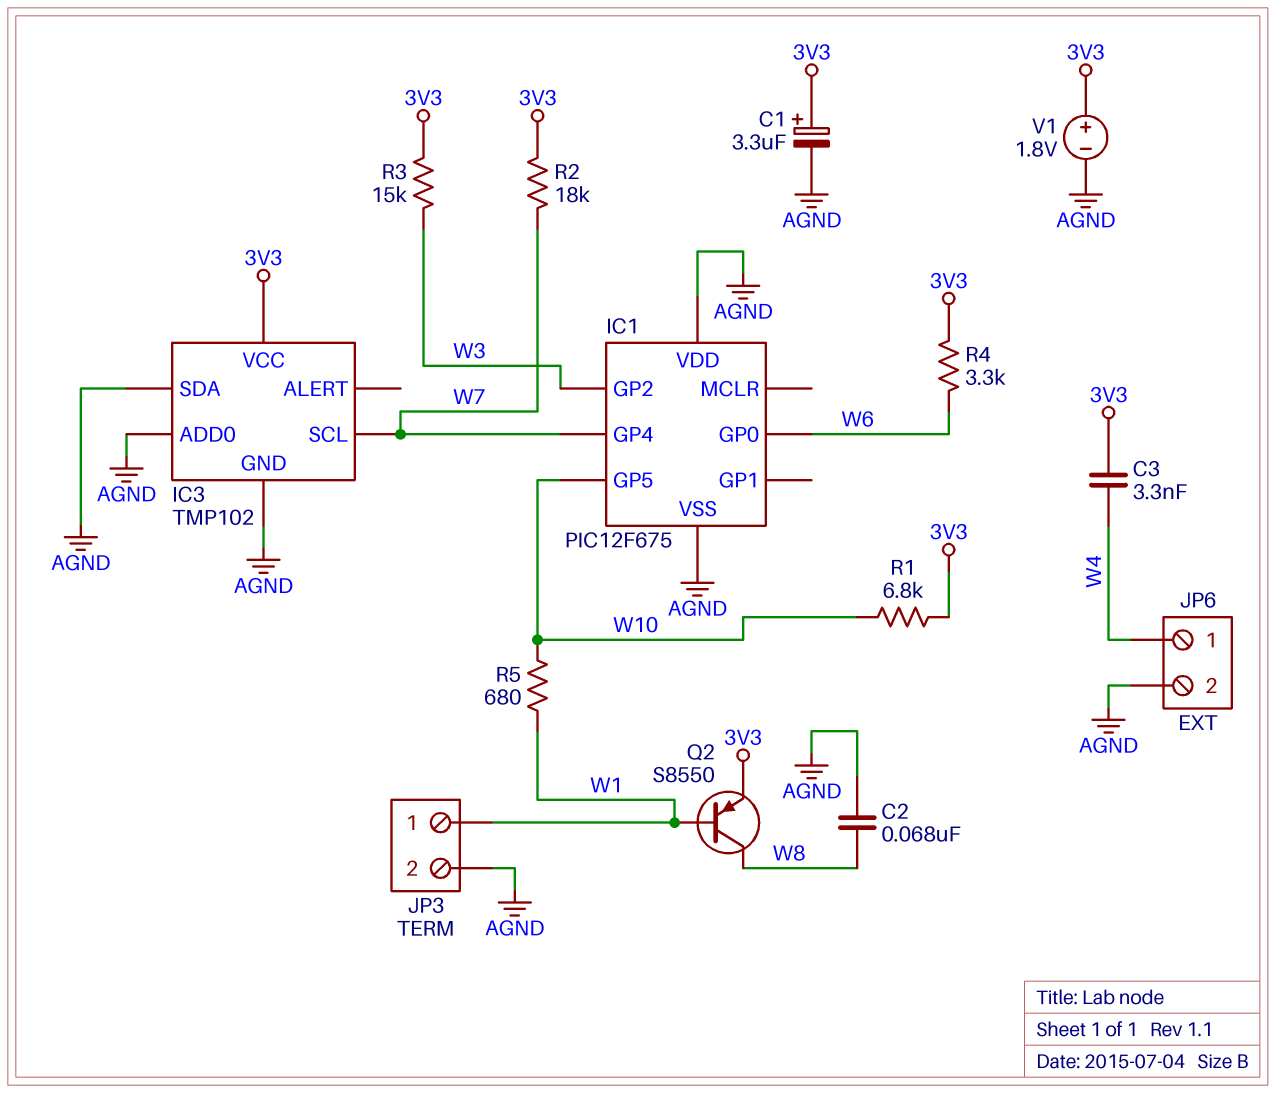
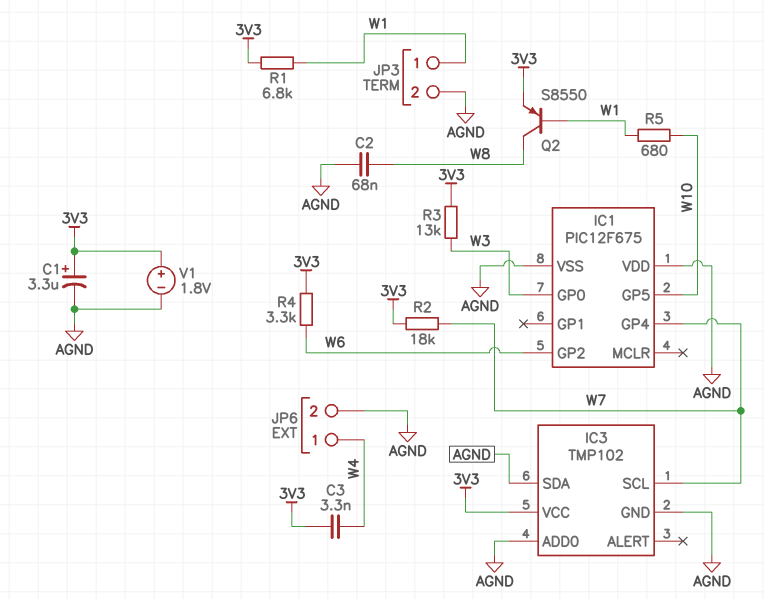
IC1 pin GP0: W6 -> W3
IC1 pin GP2: W3 -> W6
R1: 6.8k (3V3, W10) -> 6.8k (3V3, W1)
R3: 15k (3V3, W3) -> 13k (3V3, W3)

